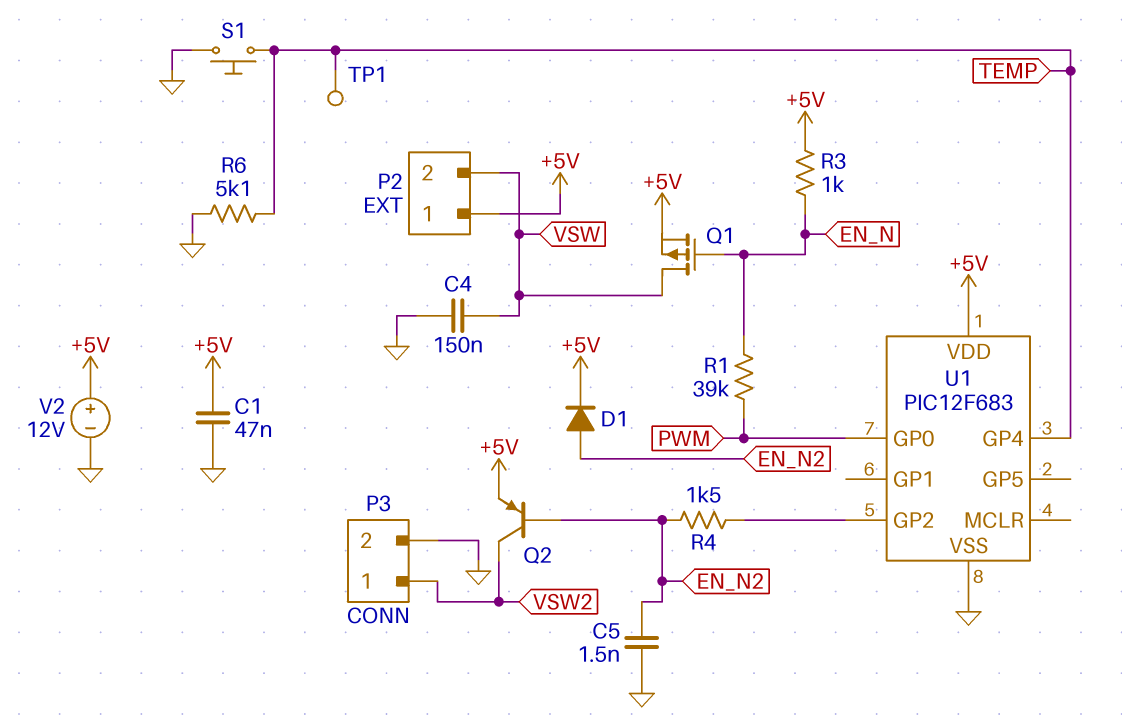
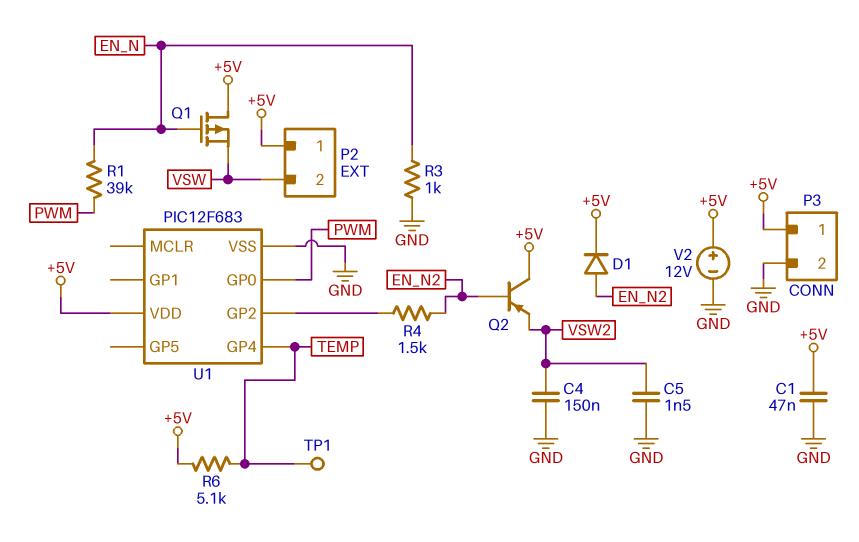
C4: 150nF (GND, VSW) -> 150nF (GND, VSW2)
C5: 1.5nF (EN_N2, GND) -> 1.5nF (GND, VSW2)
P3 pin 1: VSW2 -> +5V
Q1: PMOS (G EN_N, D VSW, S +5V) -> PMOS (G EN_N, D +5V, S VSW)
Q2: PNP (B EN_N2, C VSW2, E +5V) -> PNP (B EN_N2, C +5V, E VSW2)
R3: 1k (+5V, EN_N) -> 1k (EN_N, GND)
R6: 5.1k (GND, TEMP) -> 5.1k (+5V, TEMP)
S1: button (GND, TEMP) -> none

